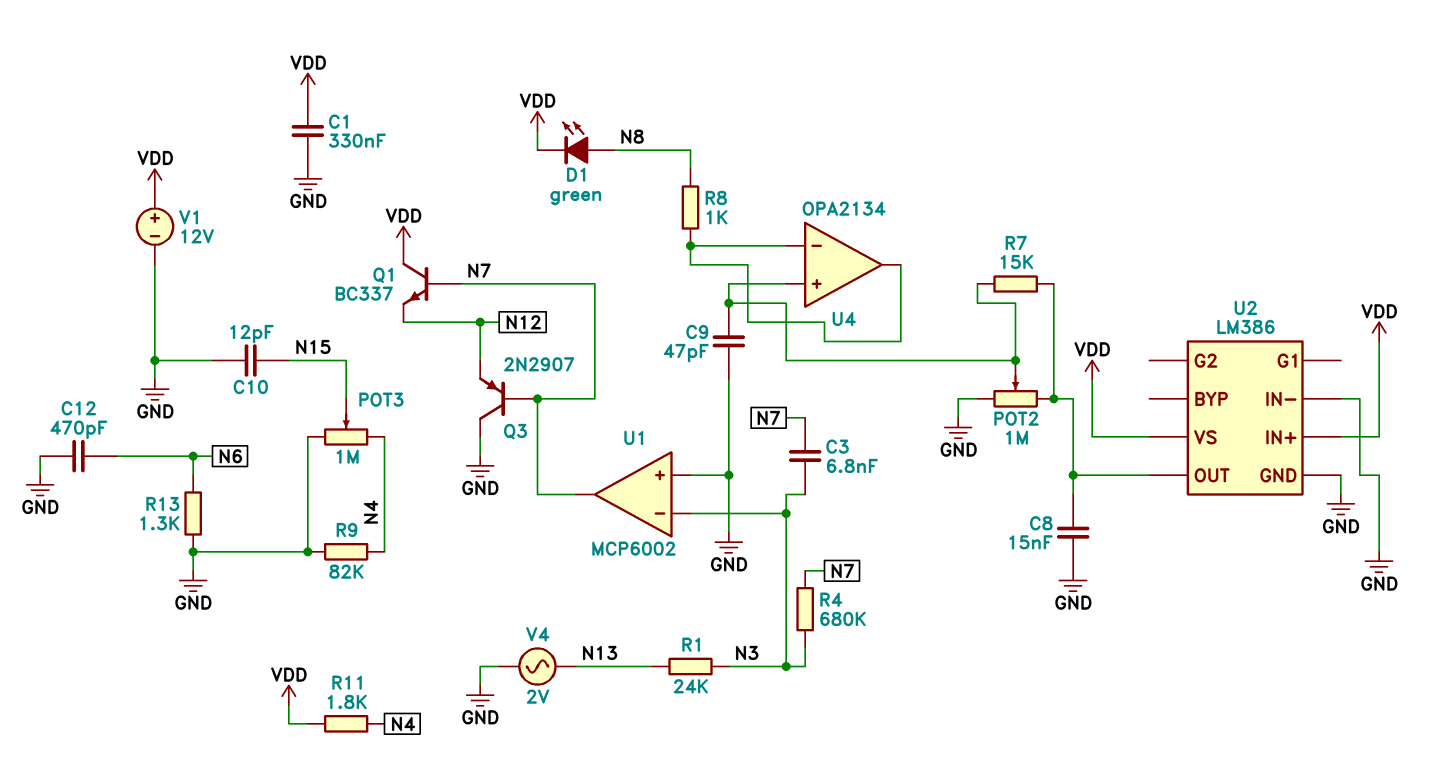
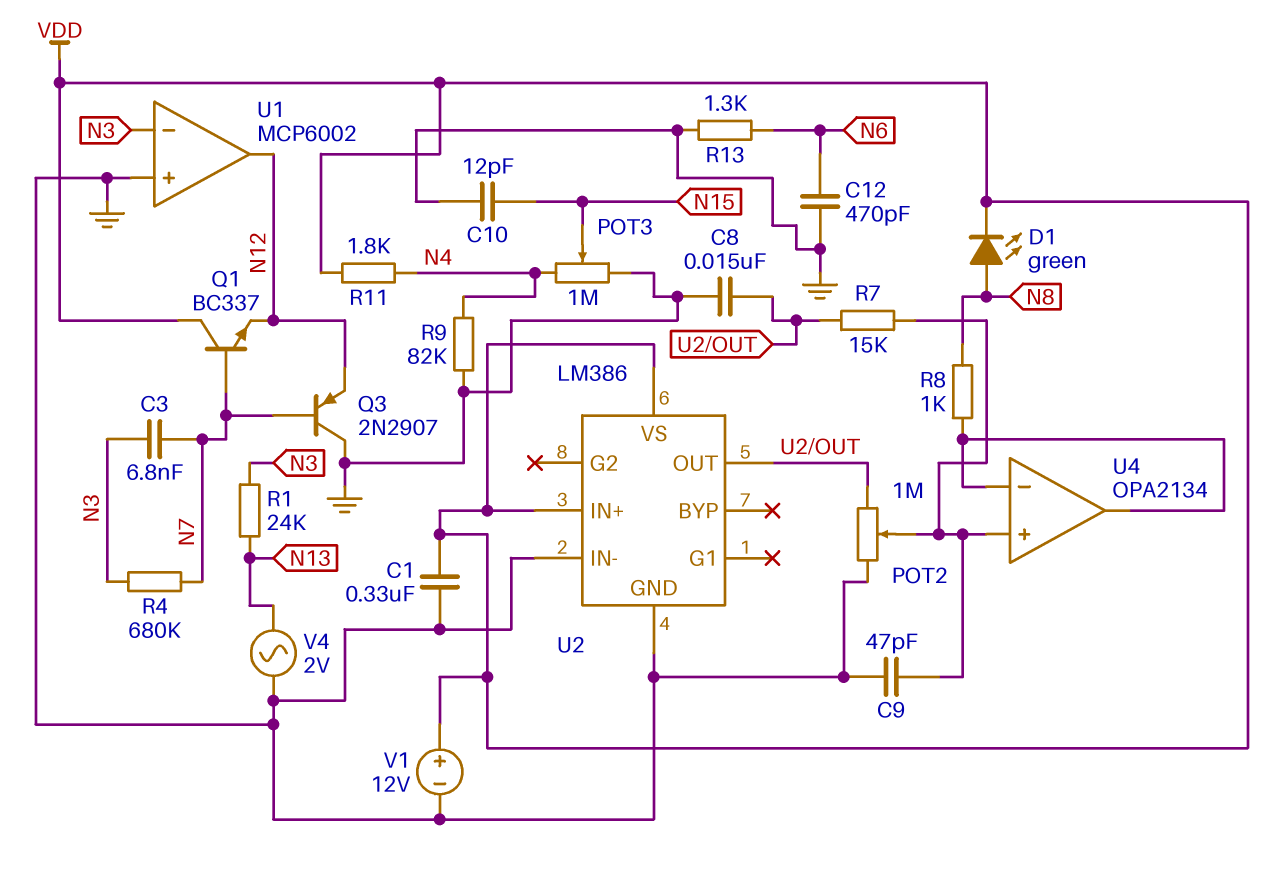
U1 pin out: N7 -> N12

